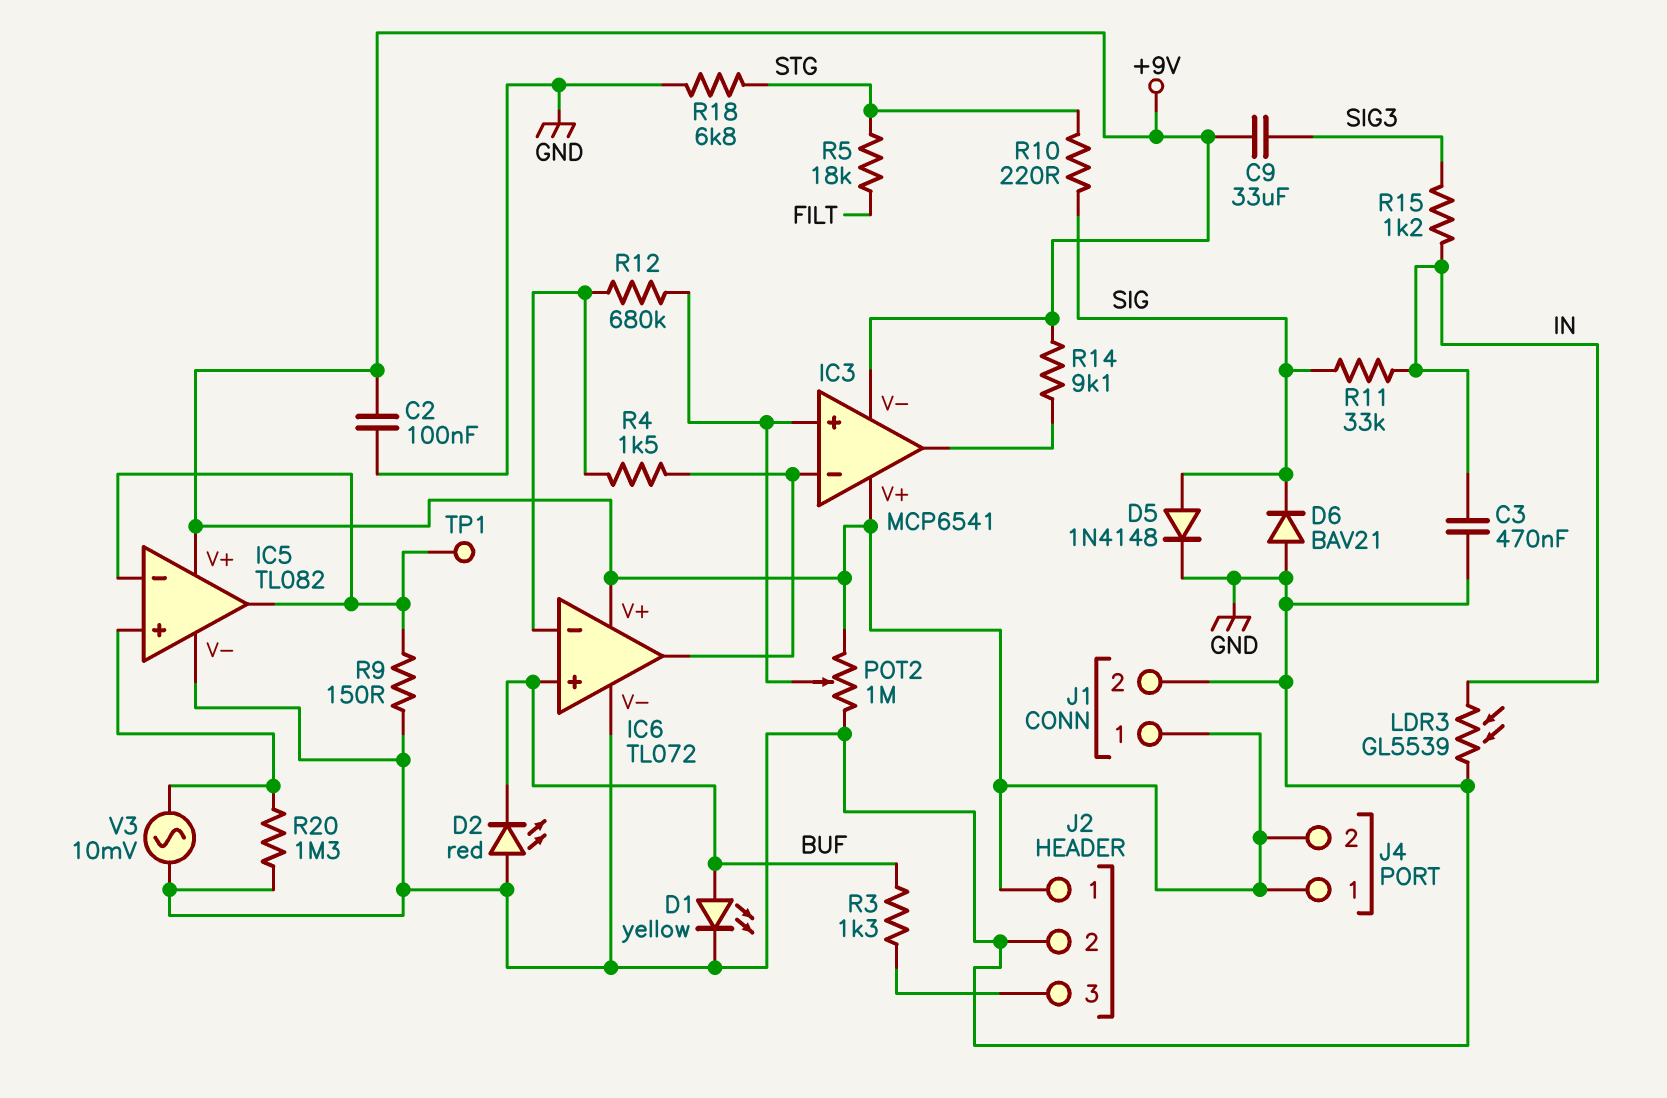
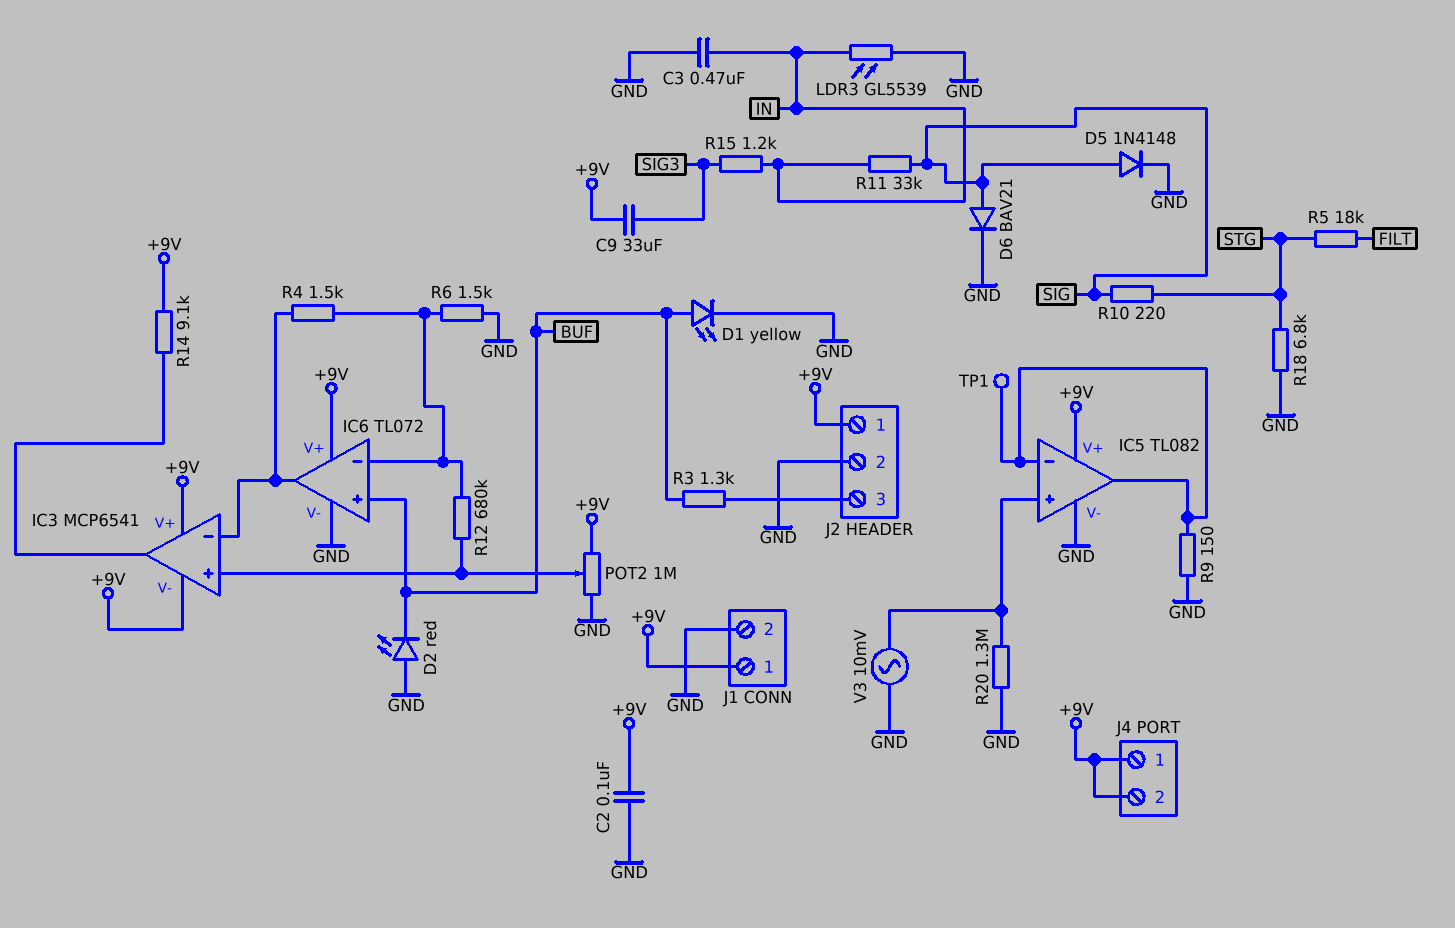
D6: diode BAV21 (A GND, K SIG) -> diode BAV21 (A SIG, K GND)
R6: none -> 1.5k (GND, IC6/in-)

